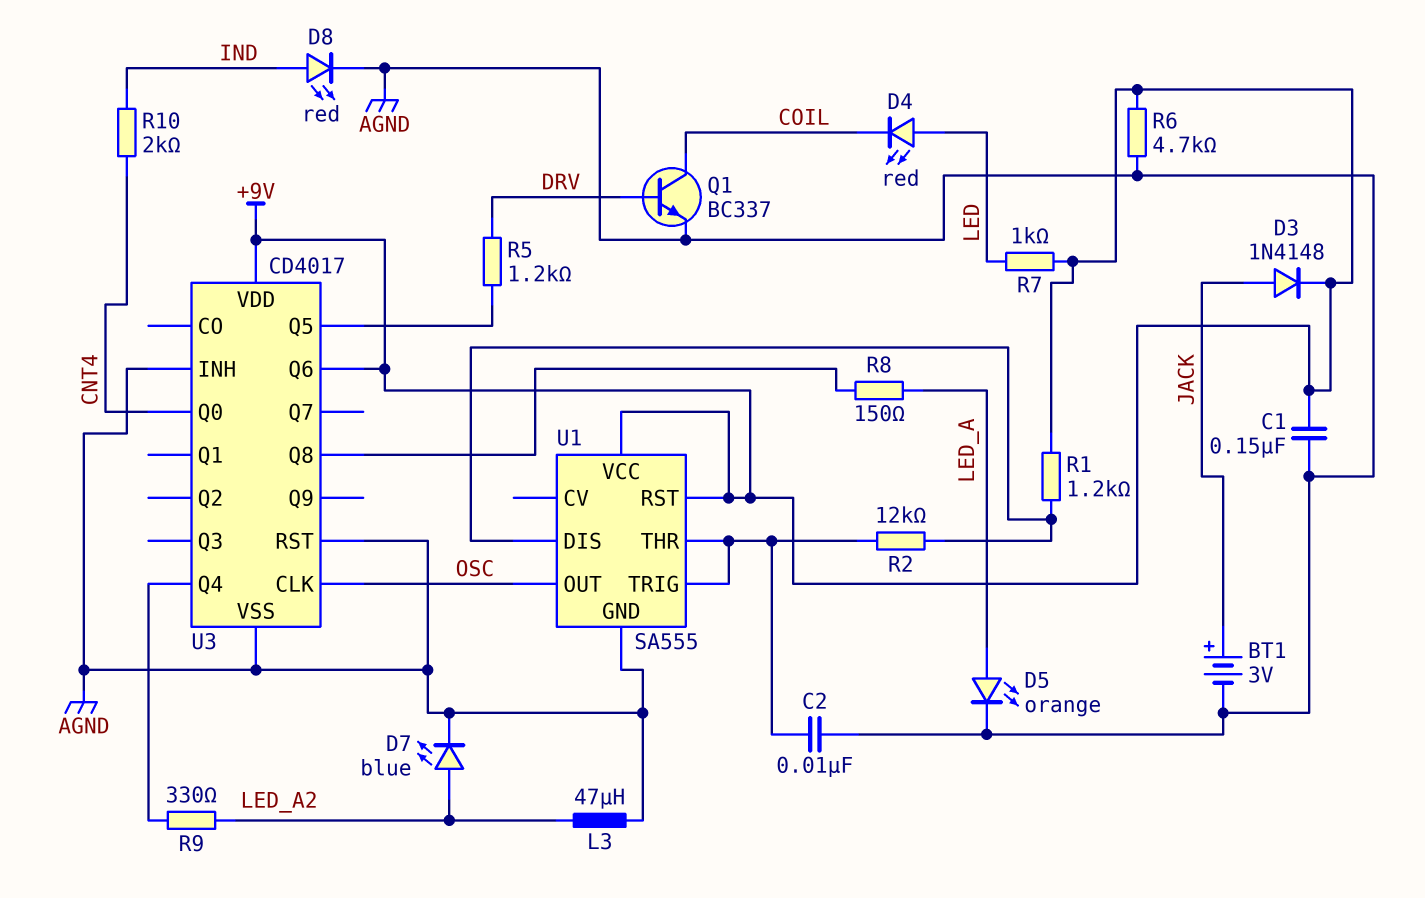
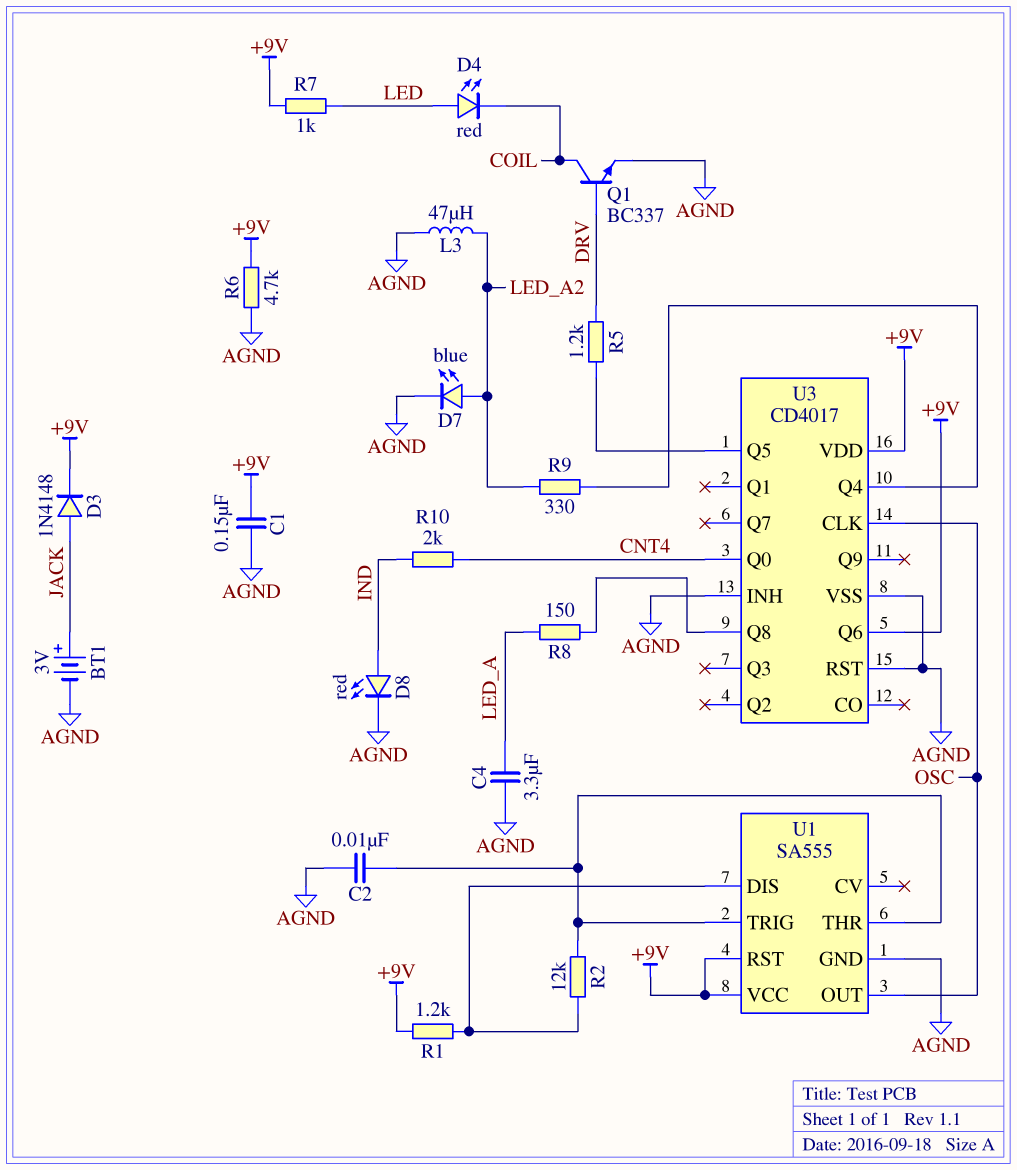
C4: none -> 3.3uF (AGND, LED_A)
D5: LED orange (A LED_A, K AGND) -> none

